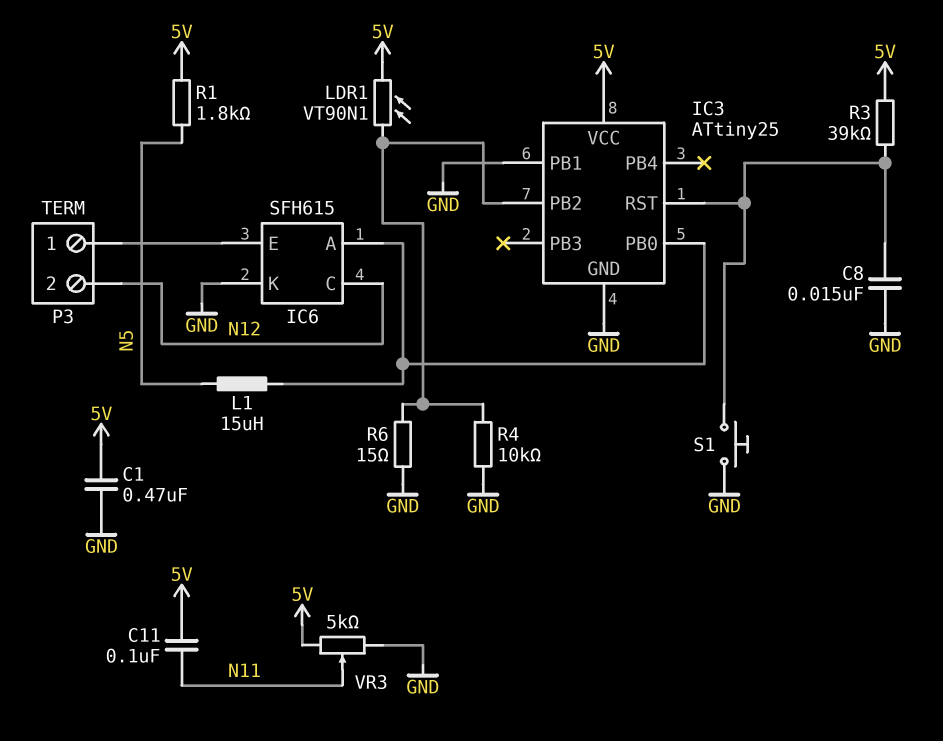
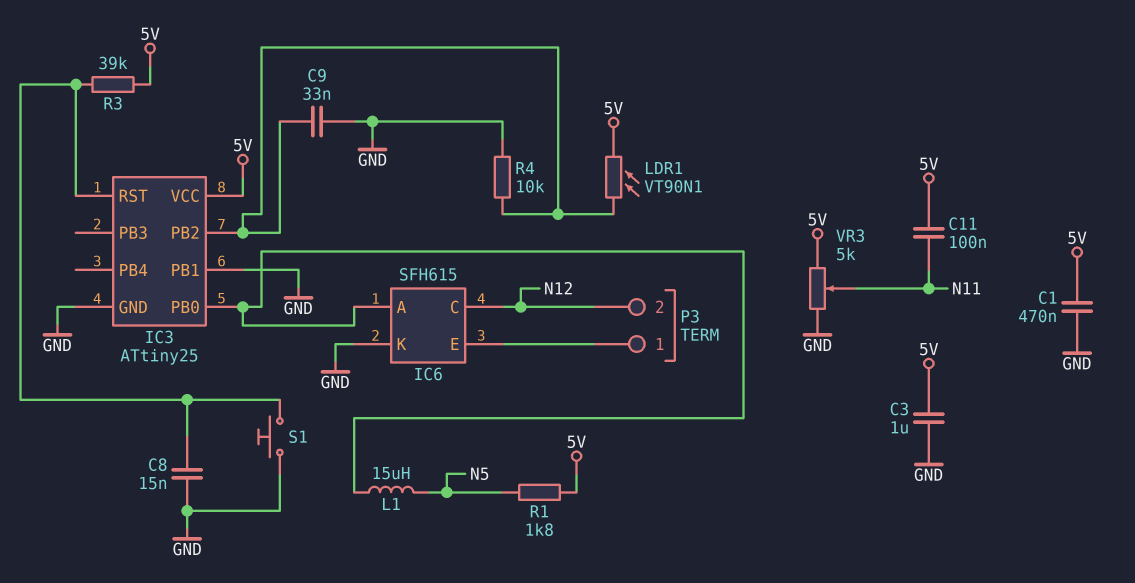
C3: none -> 1uF (5V, GND)
C9: none -> 33nF (GND, IC3/PB2)
R6: 15 (GND, IC3/PB2) -> none

